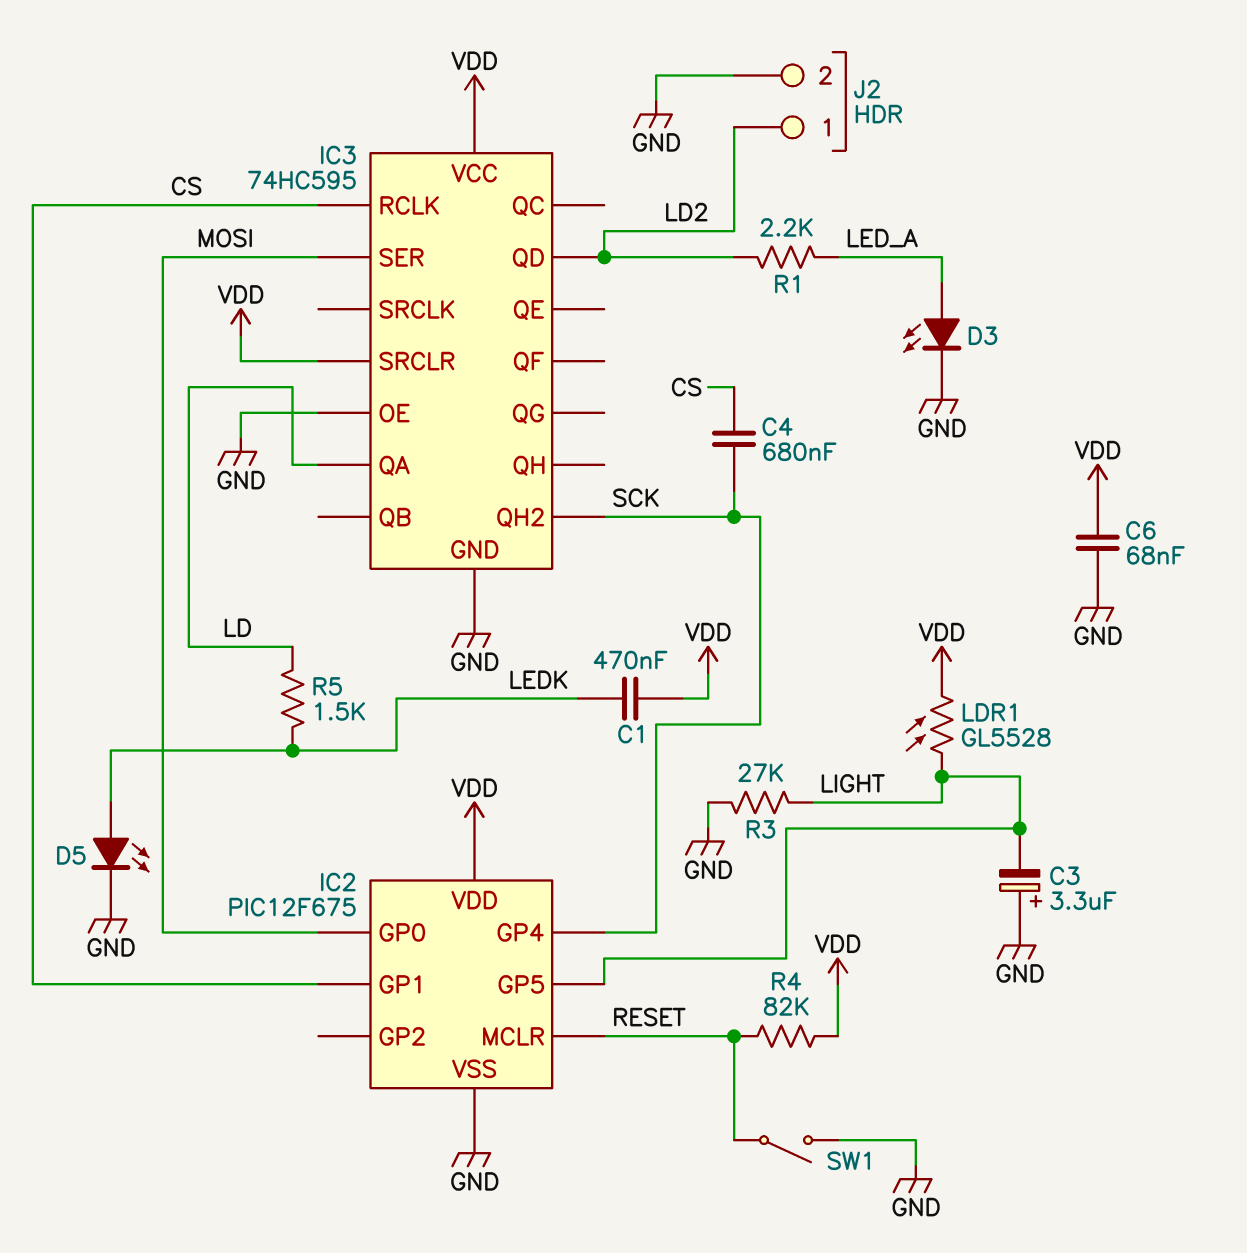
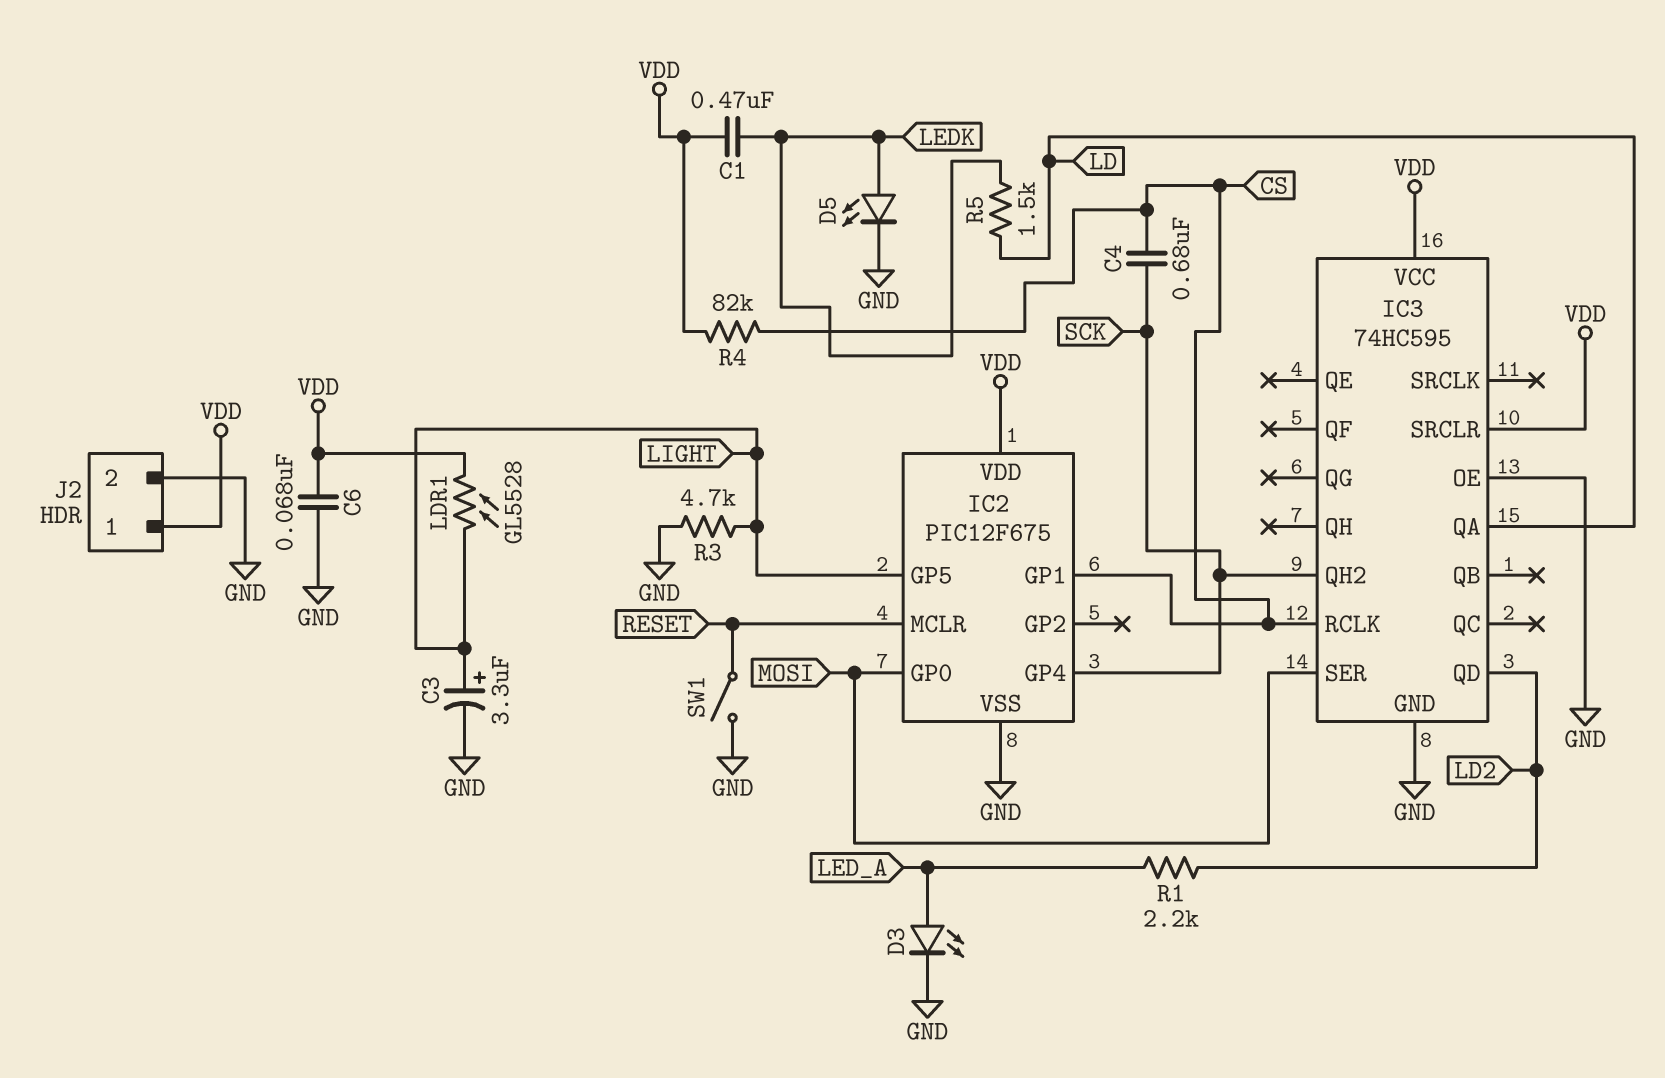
C3: 3.3uF (plus GND, minus LIGHT) -> 3.3uF (plus LIGHT, minus GND)
J2 pin 1: LD2 -> VDD
R3: 27k (GND, LIGHT) -> 4.7k (GND, LIGHT)
R4: 82k (RESET, VDD) -> 82k (CS, VDD)

